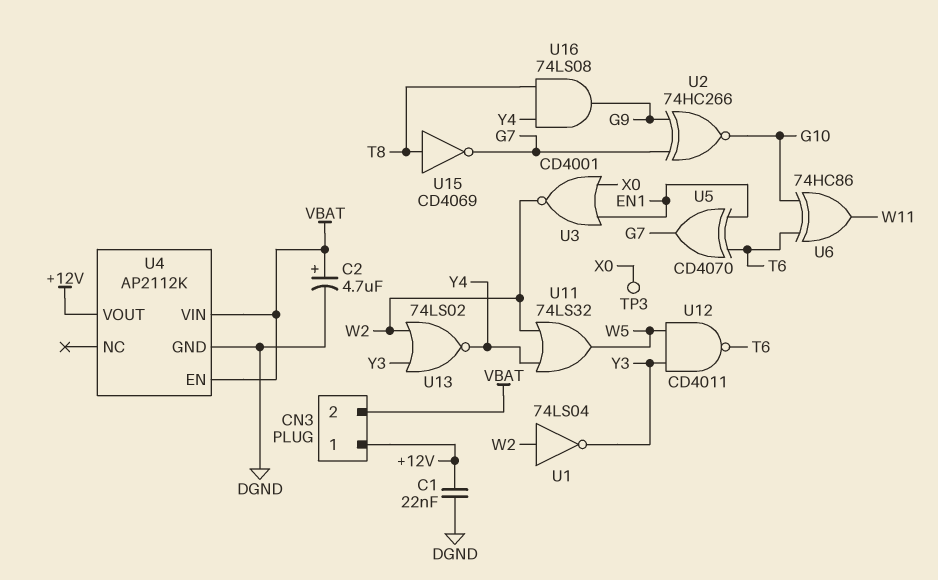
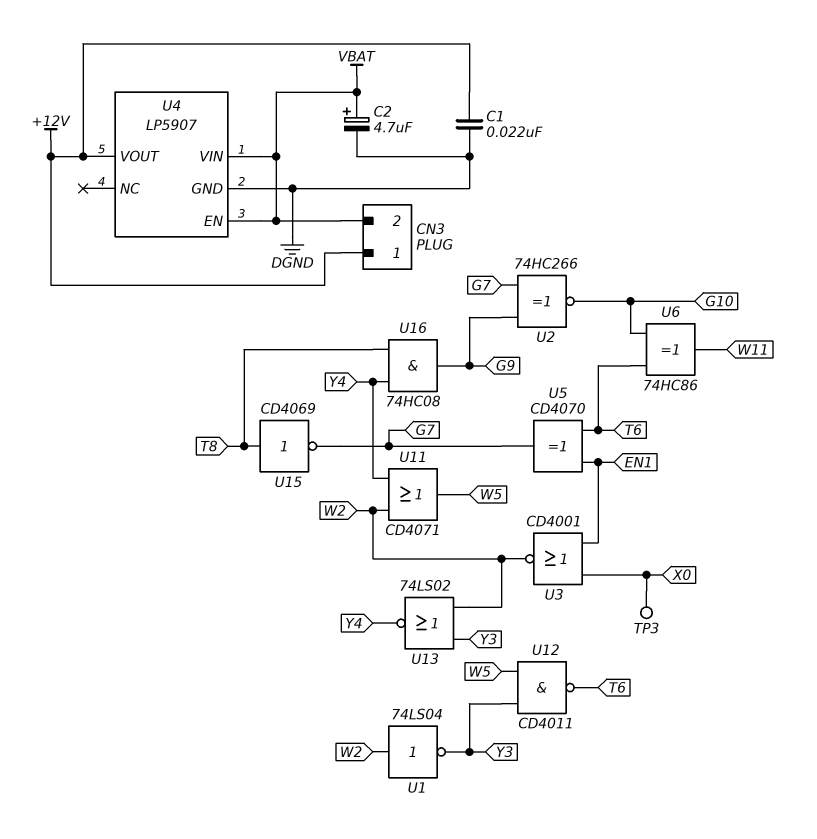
U4: AP2112K -> LP5907
U11: OR 74LS32 (in W2, in Y4, out W5) -> OR CD4071 (in W2, in Y4, out W5)
U16: AND 74LS08 (in T8, in Y4, out G9) -> AND 74HC08 (in T8, in Y4, out G9)

